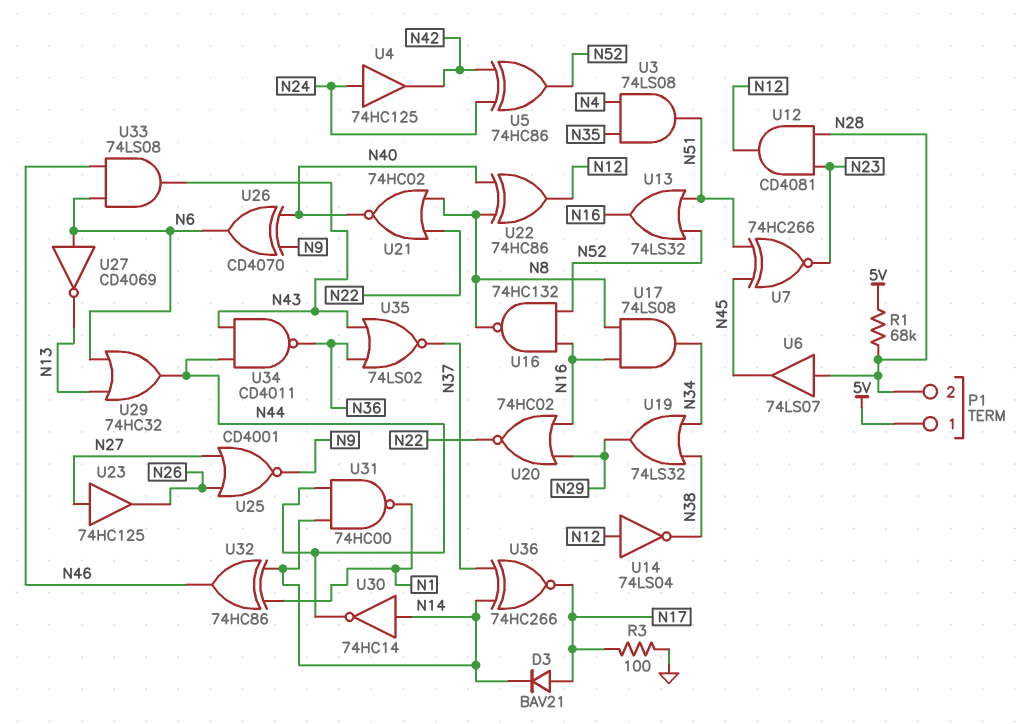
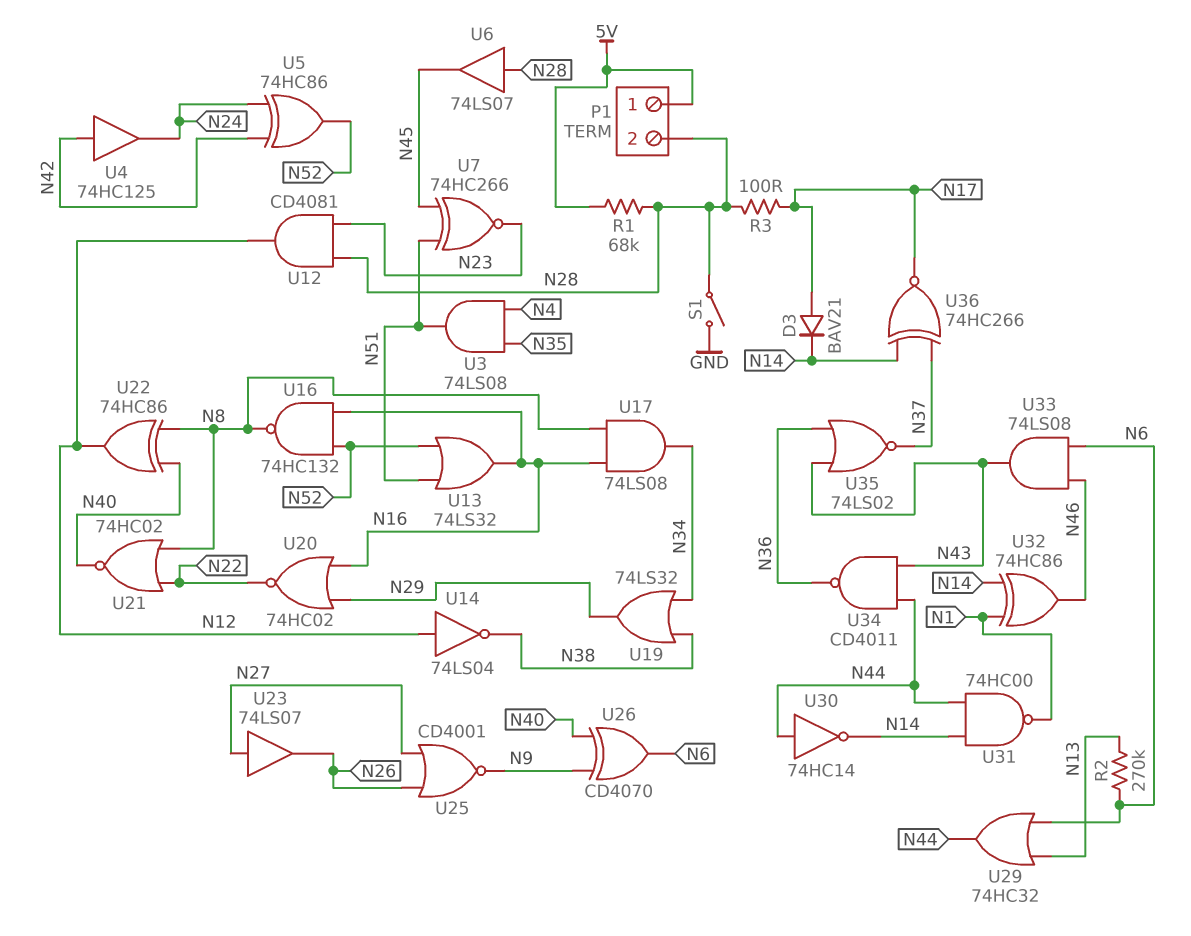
R2: none -> 270k (N6, N13)
R3: 100 (GND, N17) -> 100 (N17, N28)
S1: none -> switch (GND, N28)
U4: buffer 74HC125 (in N24, out N42) -> buffer 74HC125 (in N42, out N24)
U23: buffer 74HC125 (in N27, out N26) -> buffer 74LS07 (in N27, out N26)
U27: NOT CD4069 (in N6, out N13) -> none
U30: NOT 74HC14 (in N14, out N44) -> NOT 74HC14 (in N44, out N14)

